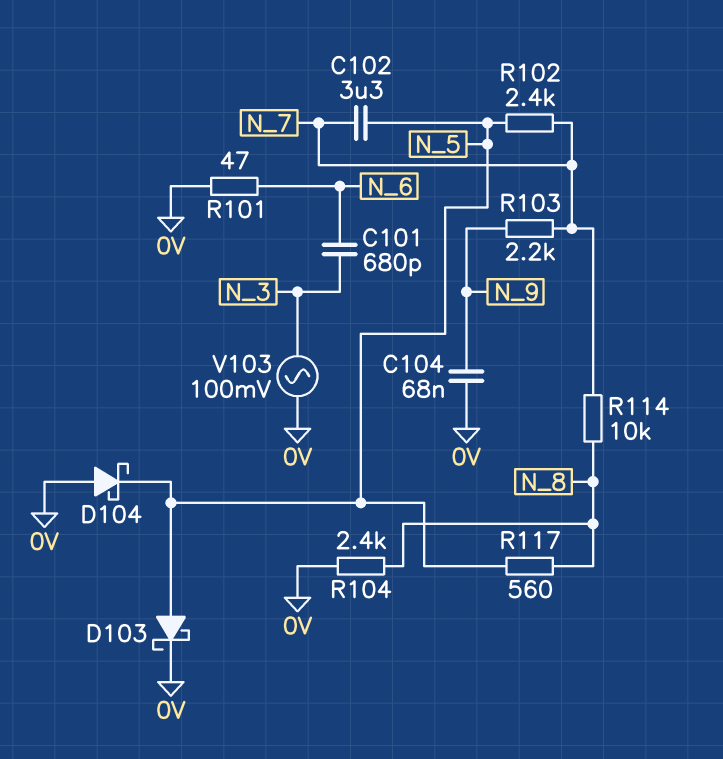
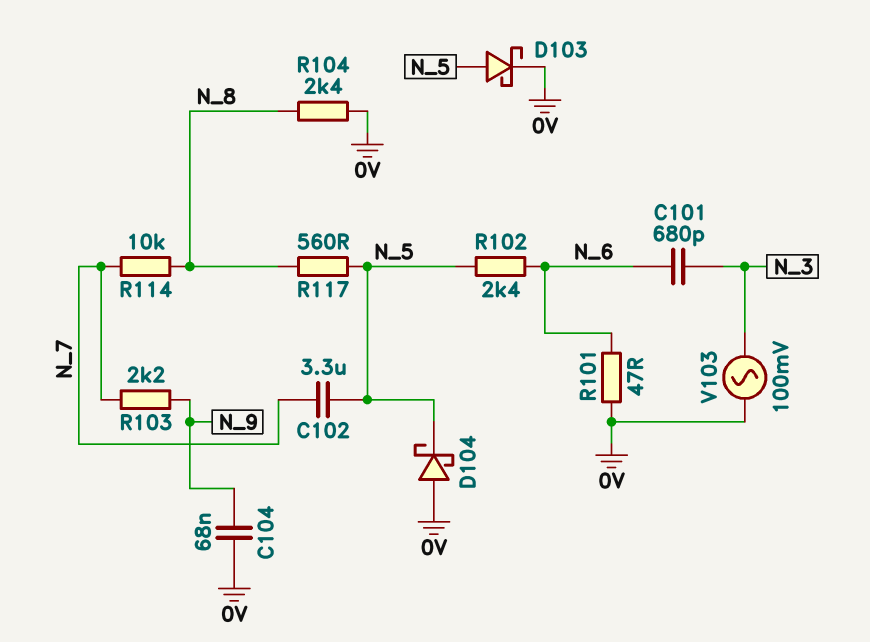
R102: 2.4k (N_5, N_7) -> 2.4k (N_5, N_6)

